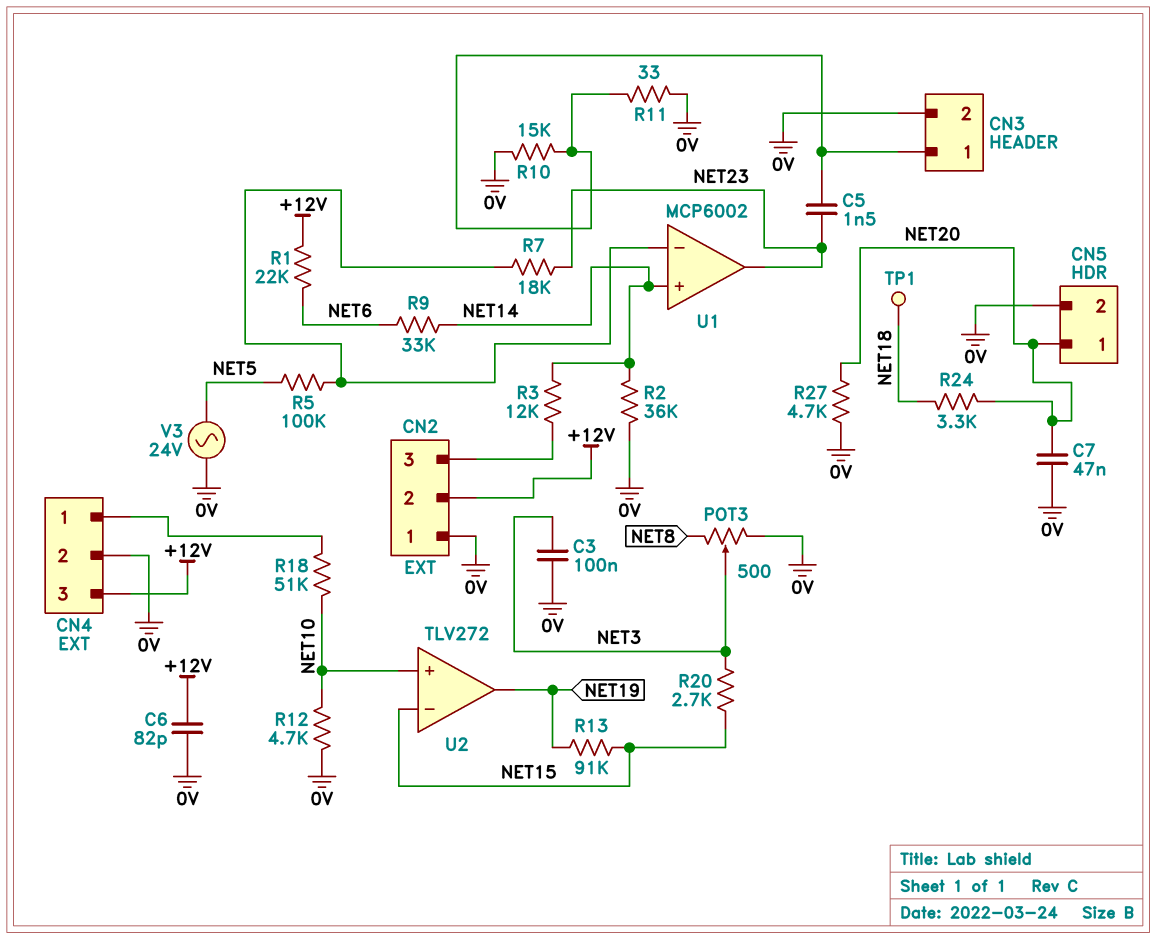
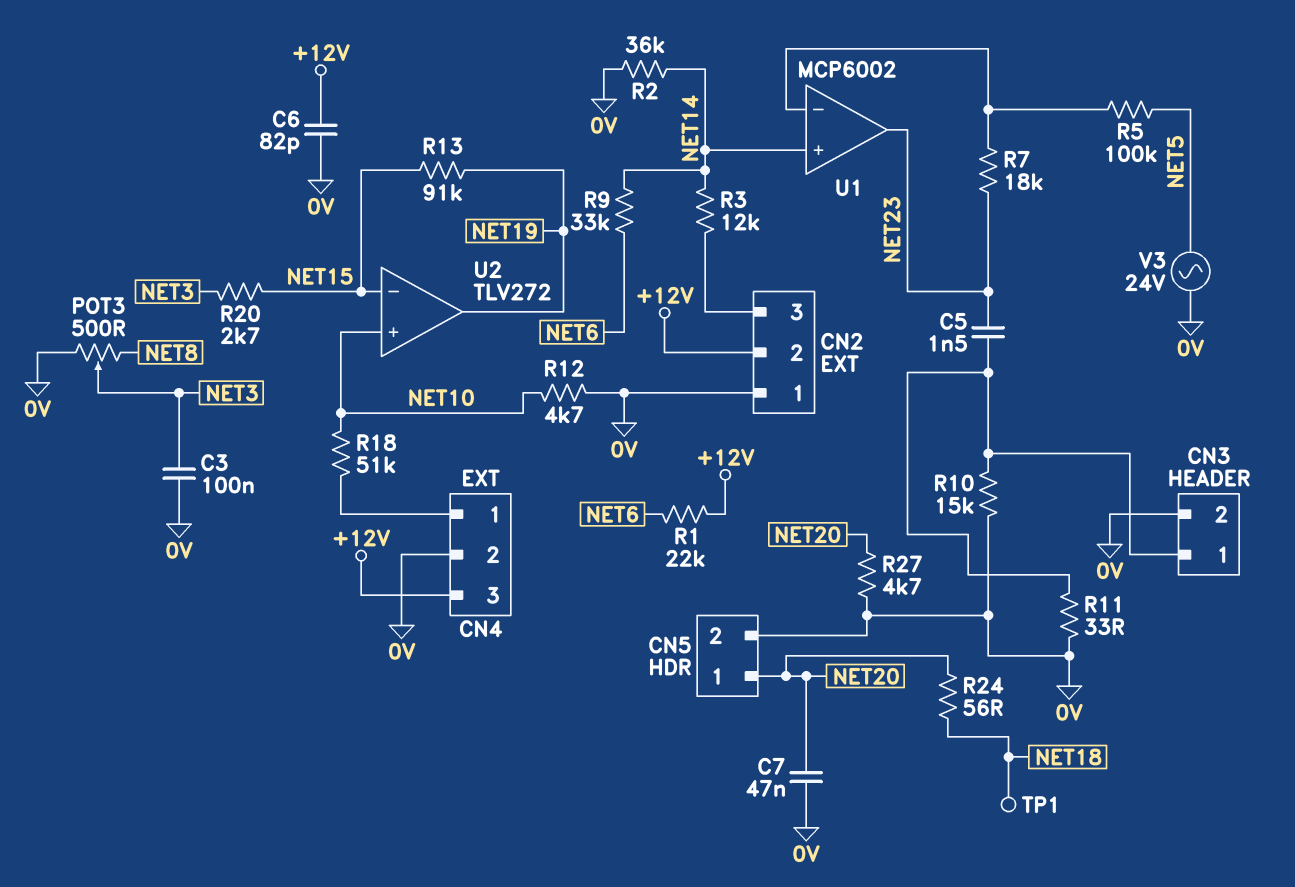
R24: 3.3k (NET18, NET20) -> 56 (NET18, NET20)

